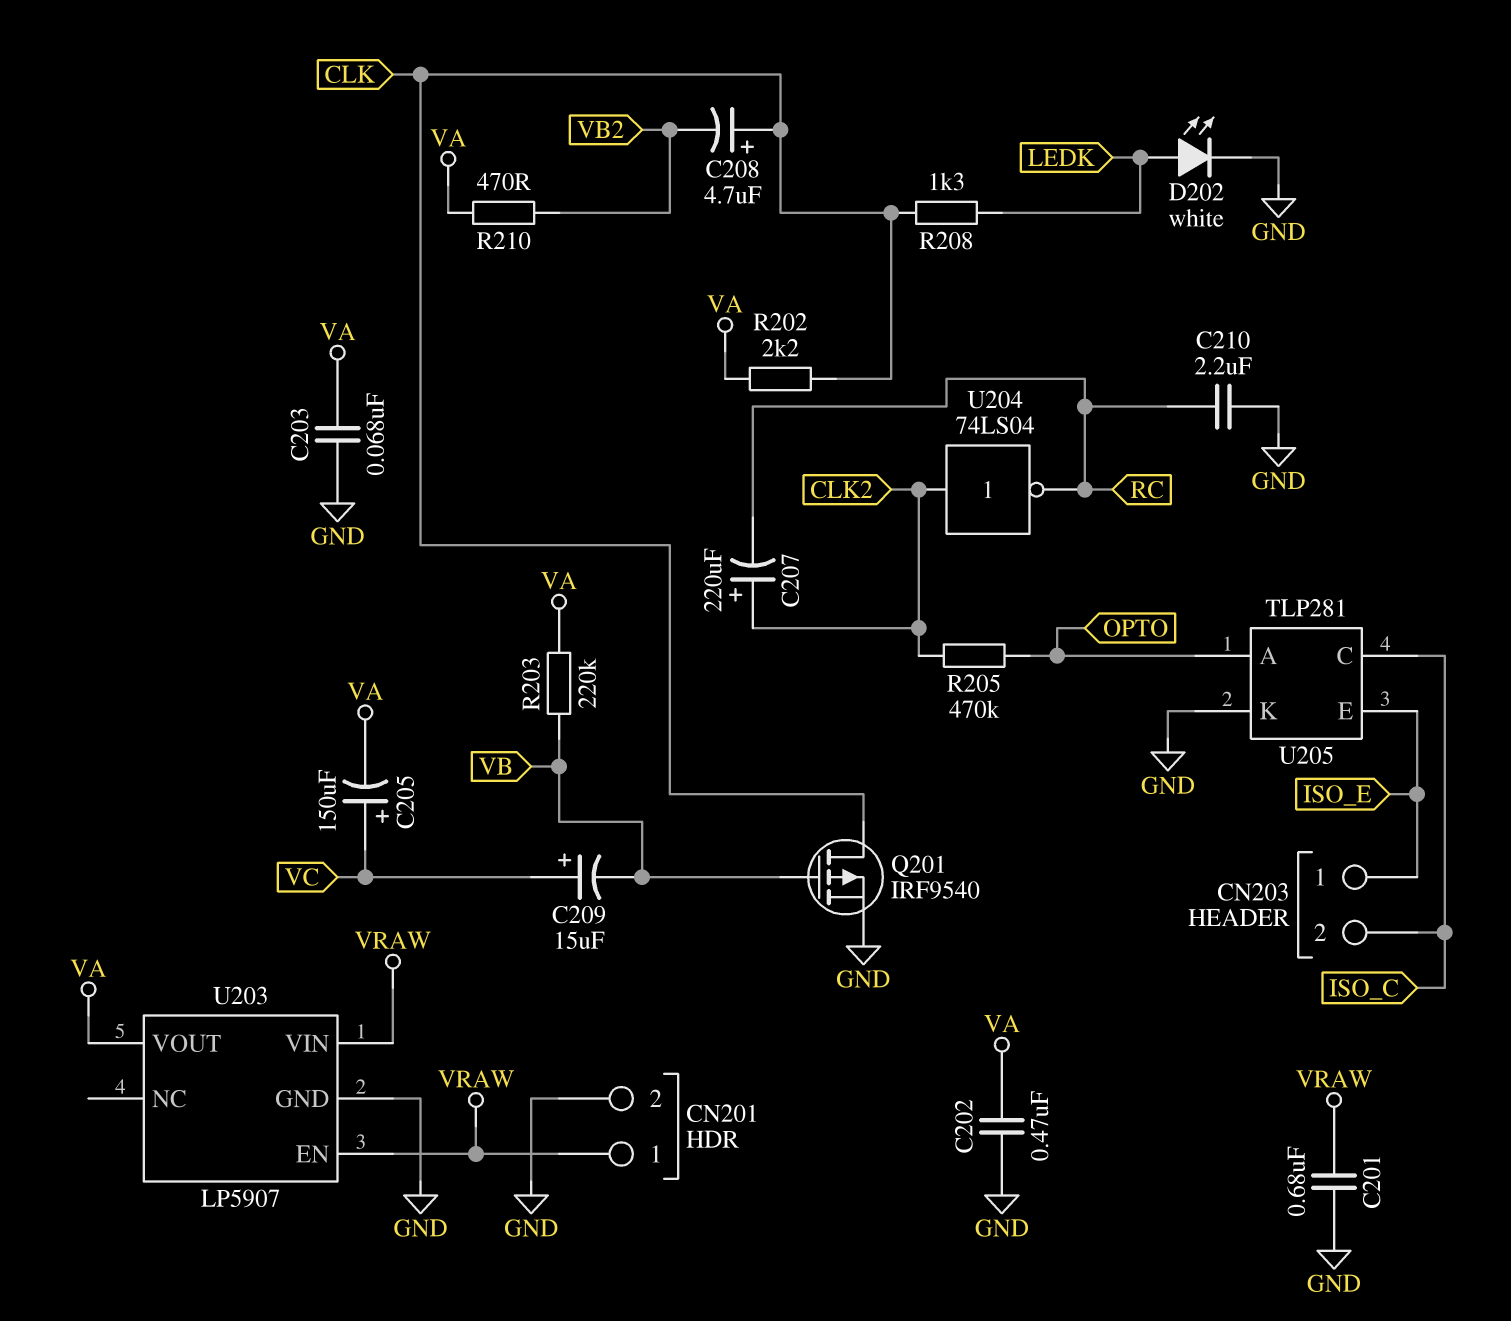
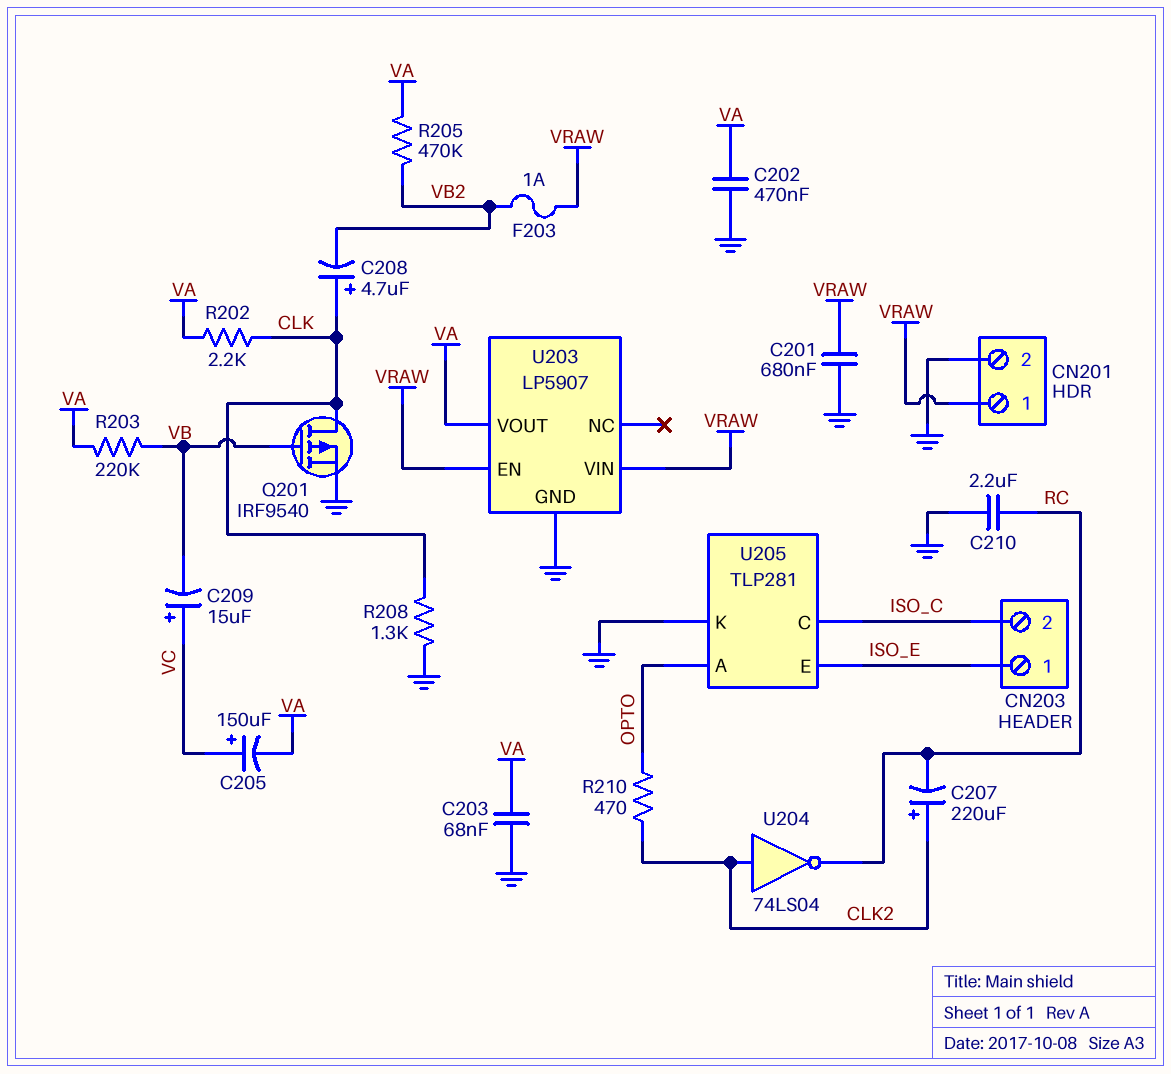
D202: LED white (A LEDK, K GND) -> none
F203: none -> 1A (VB2, VRAW)
R205: 470k (CLK2, OPTO) -> 470k (VA, VB2)
R208: 1.3k (CLK, LEDK) -> 1.3k (CLK, GND)
R210: 470 (VA, VB2) -> 470 (CLK2, OPTO)

